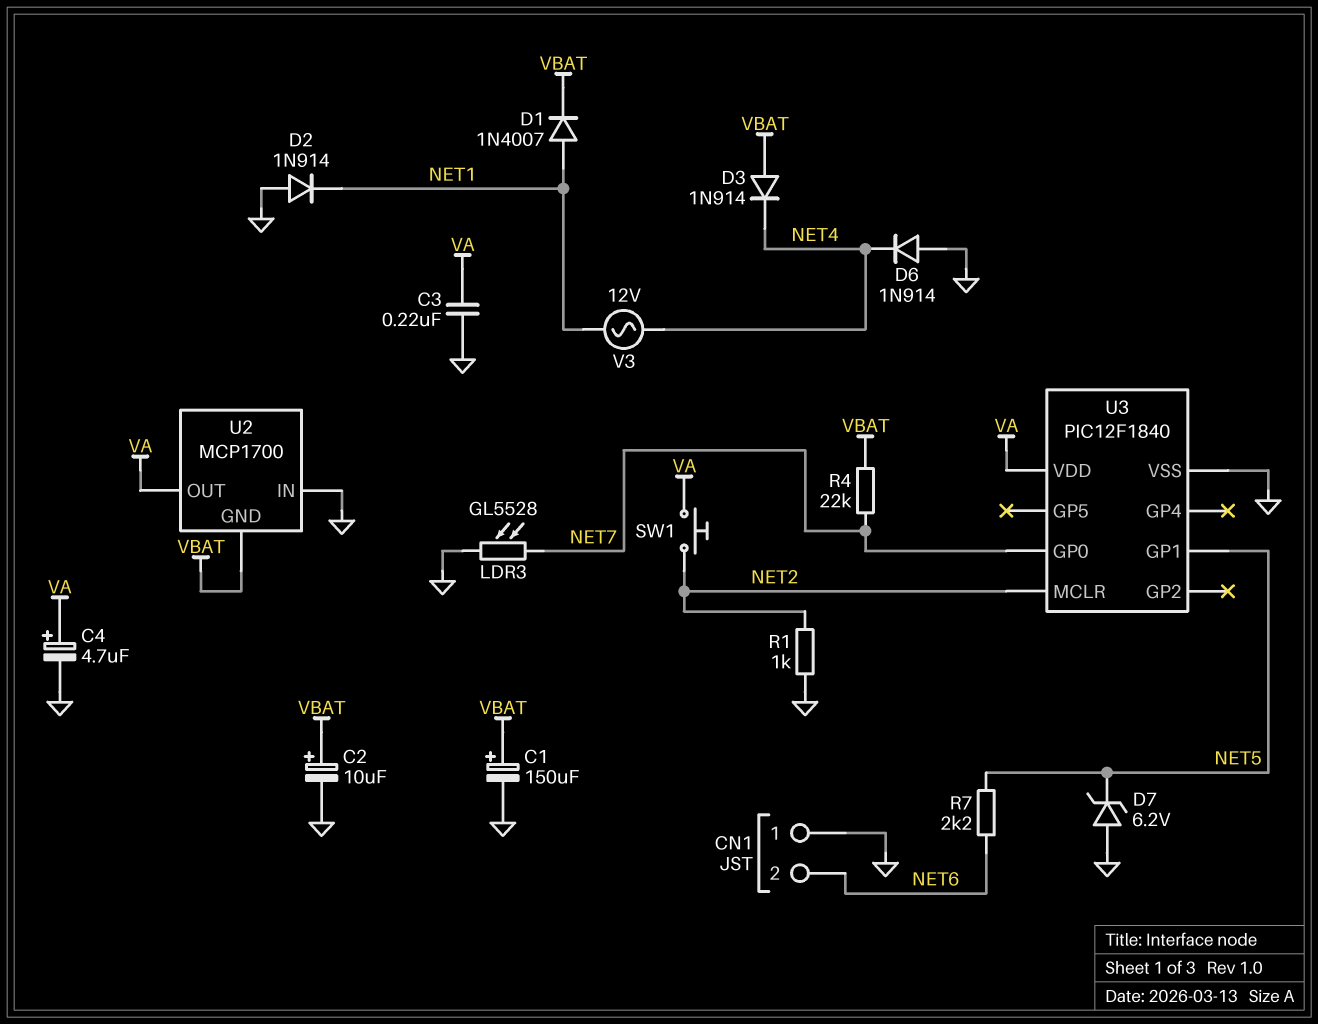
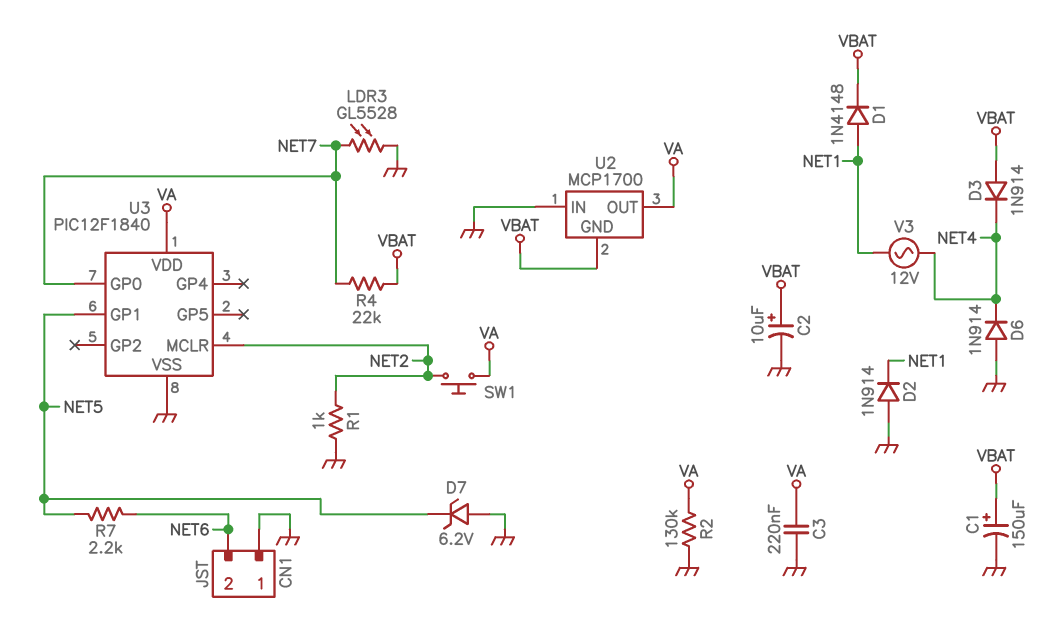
C4: 4.7uF (plus VA, minus GND) -> none
D1: diode 1N4007 (A NET1, K VBAT) -> diode 1N4148 (A NET1, K VBAT)
R2: none -> 130k (GND, VA)

